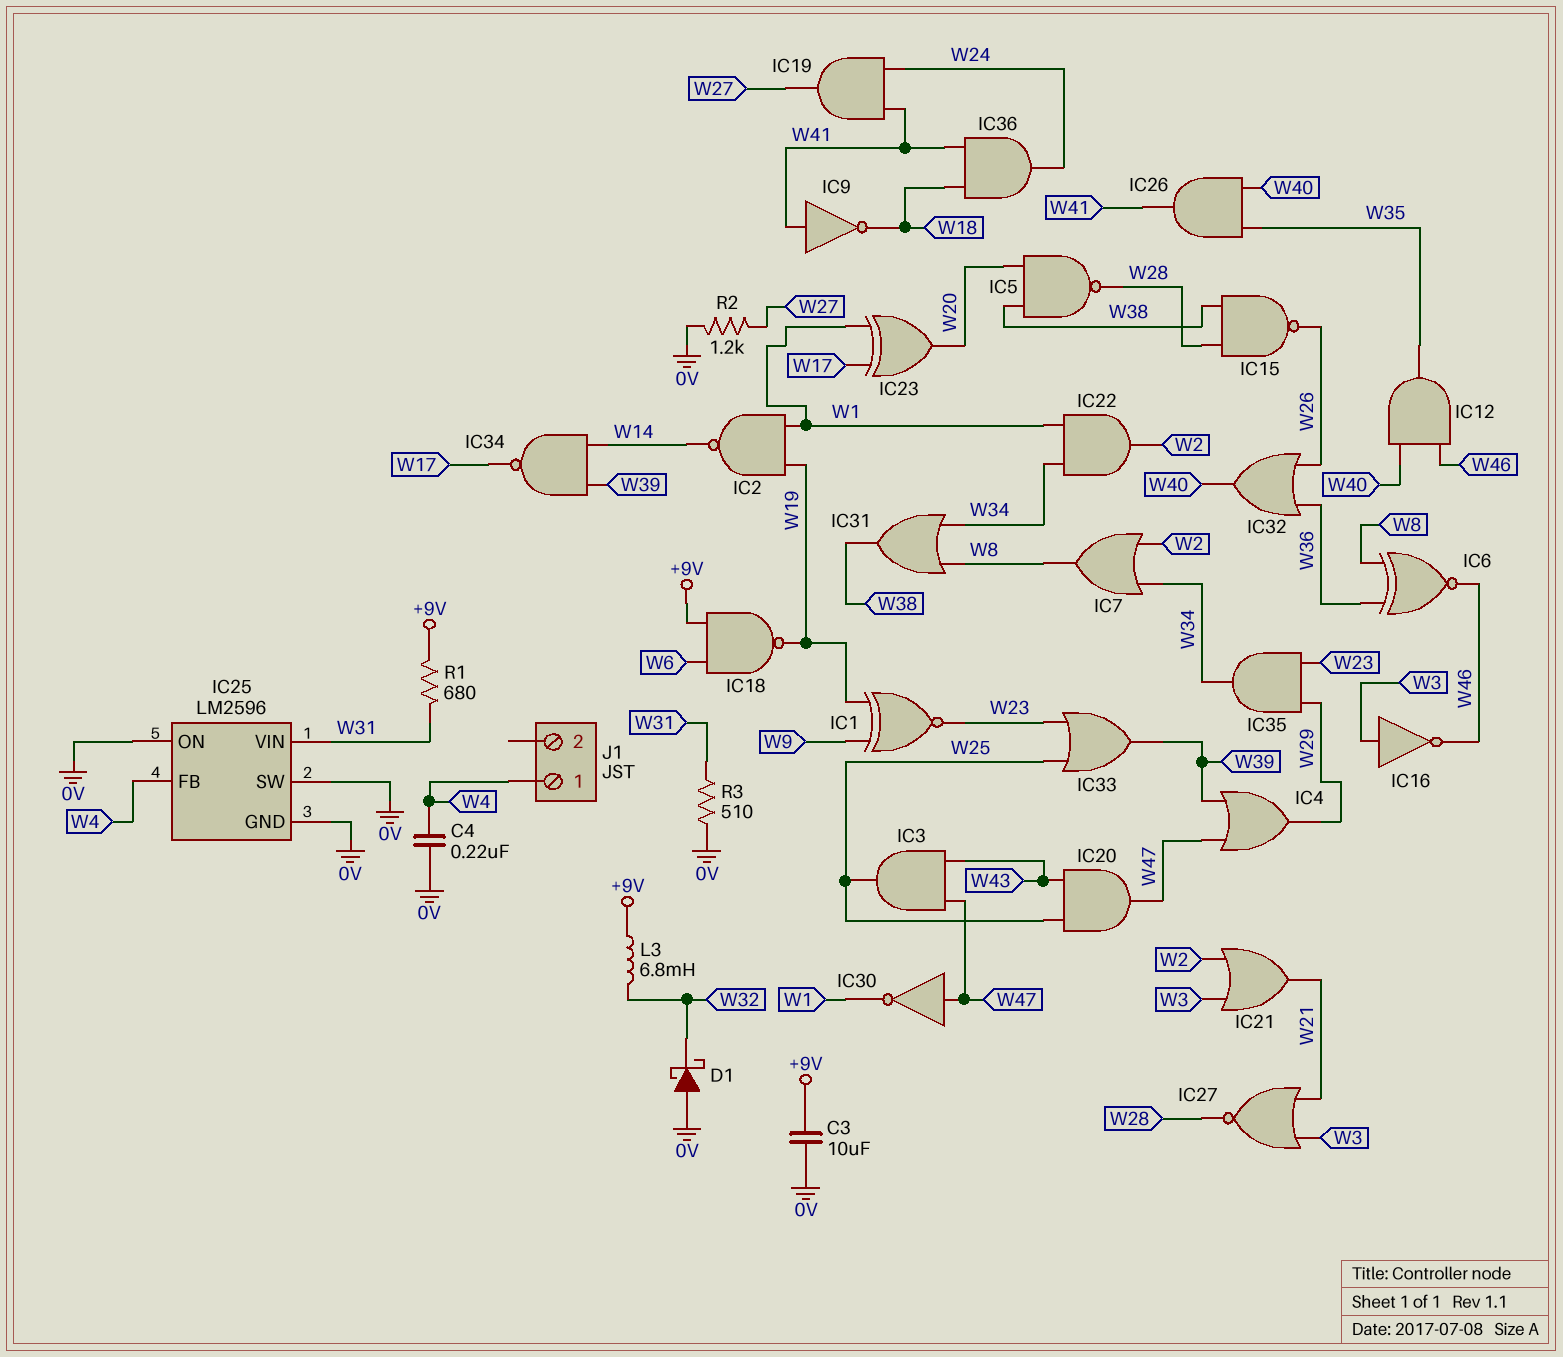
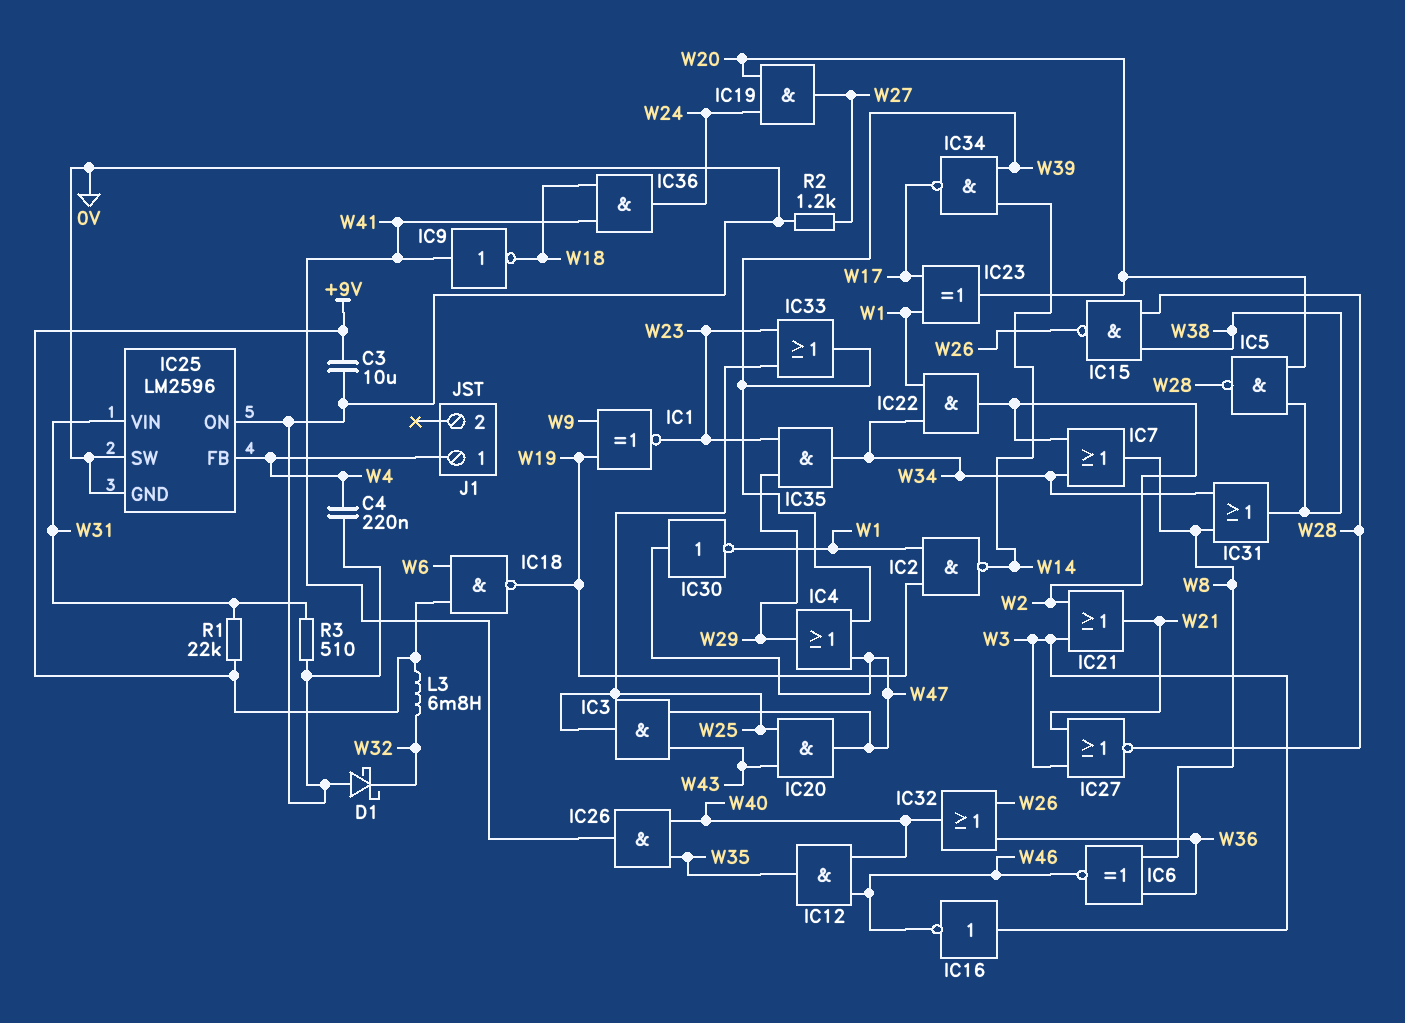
IC19: AND (in W24, in W41, out W27) -> AND (in W20, in W24, out W27)
R1: 680 (+9V, W31) -> 22k (+9V, W31)

